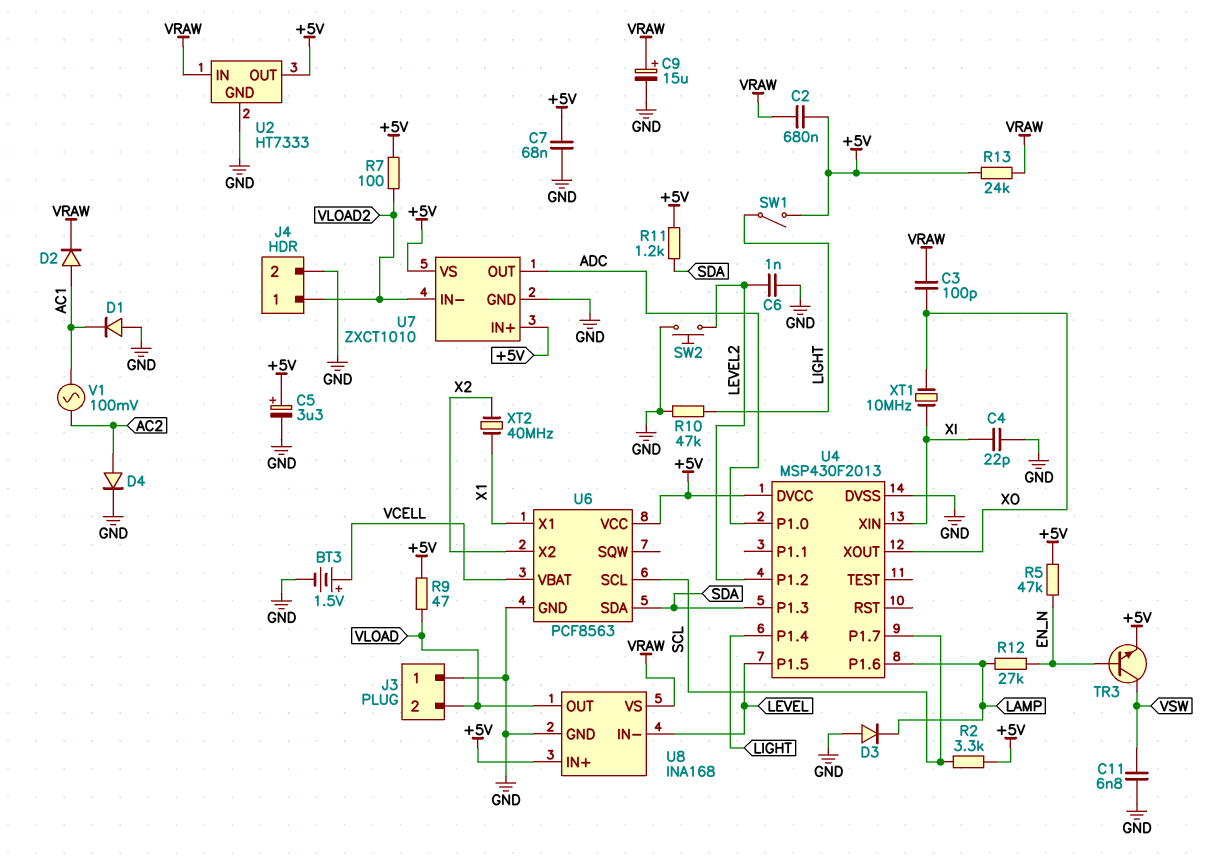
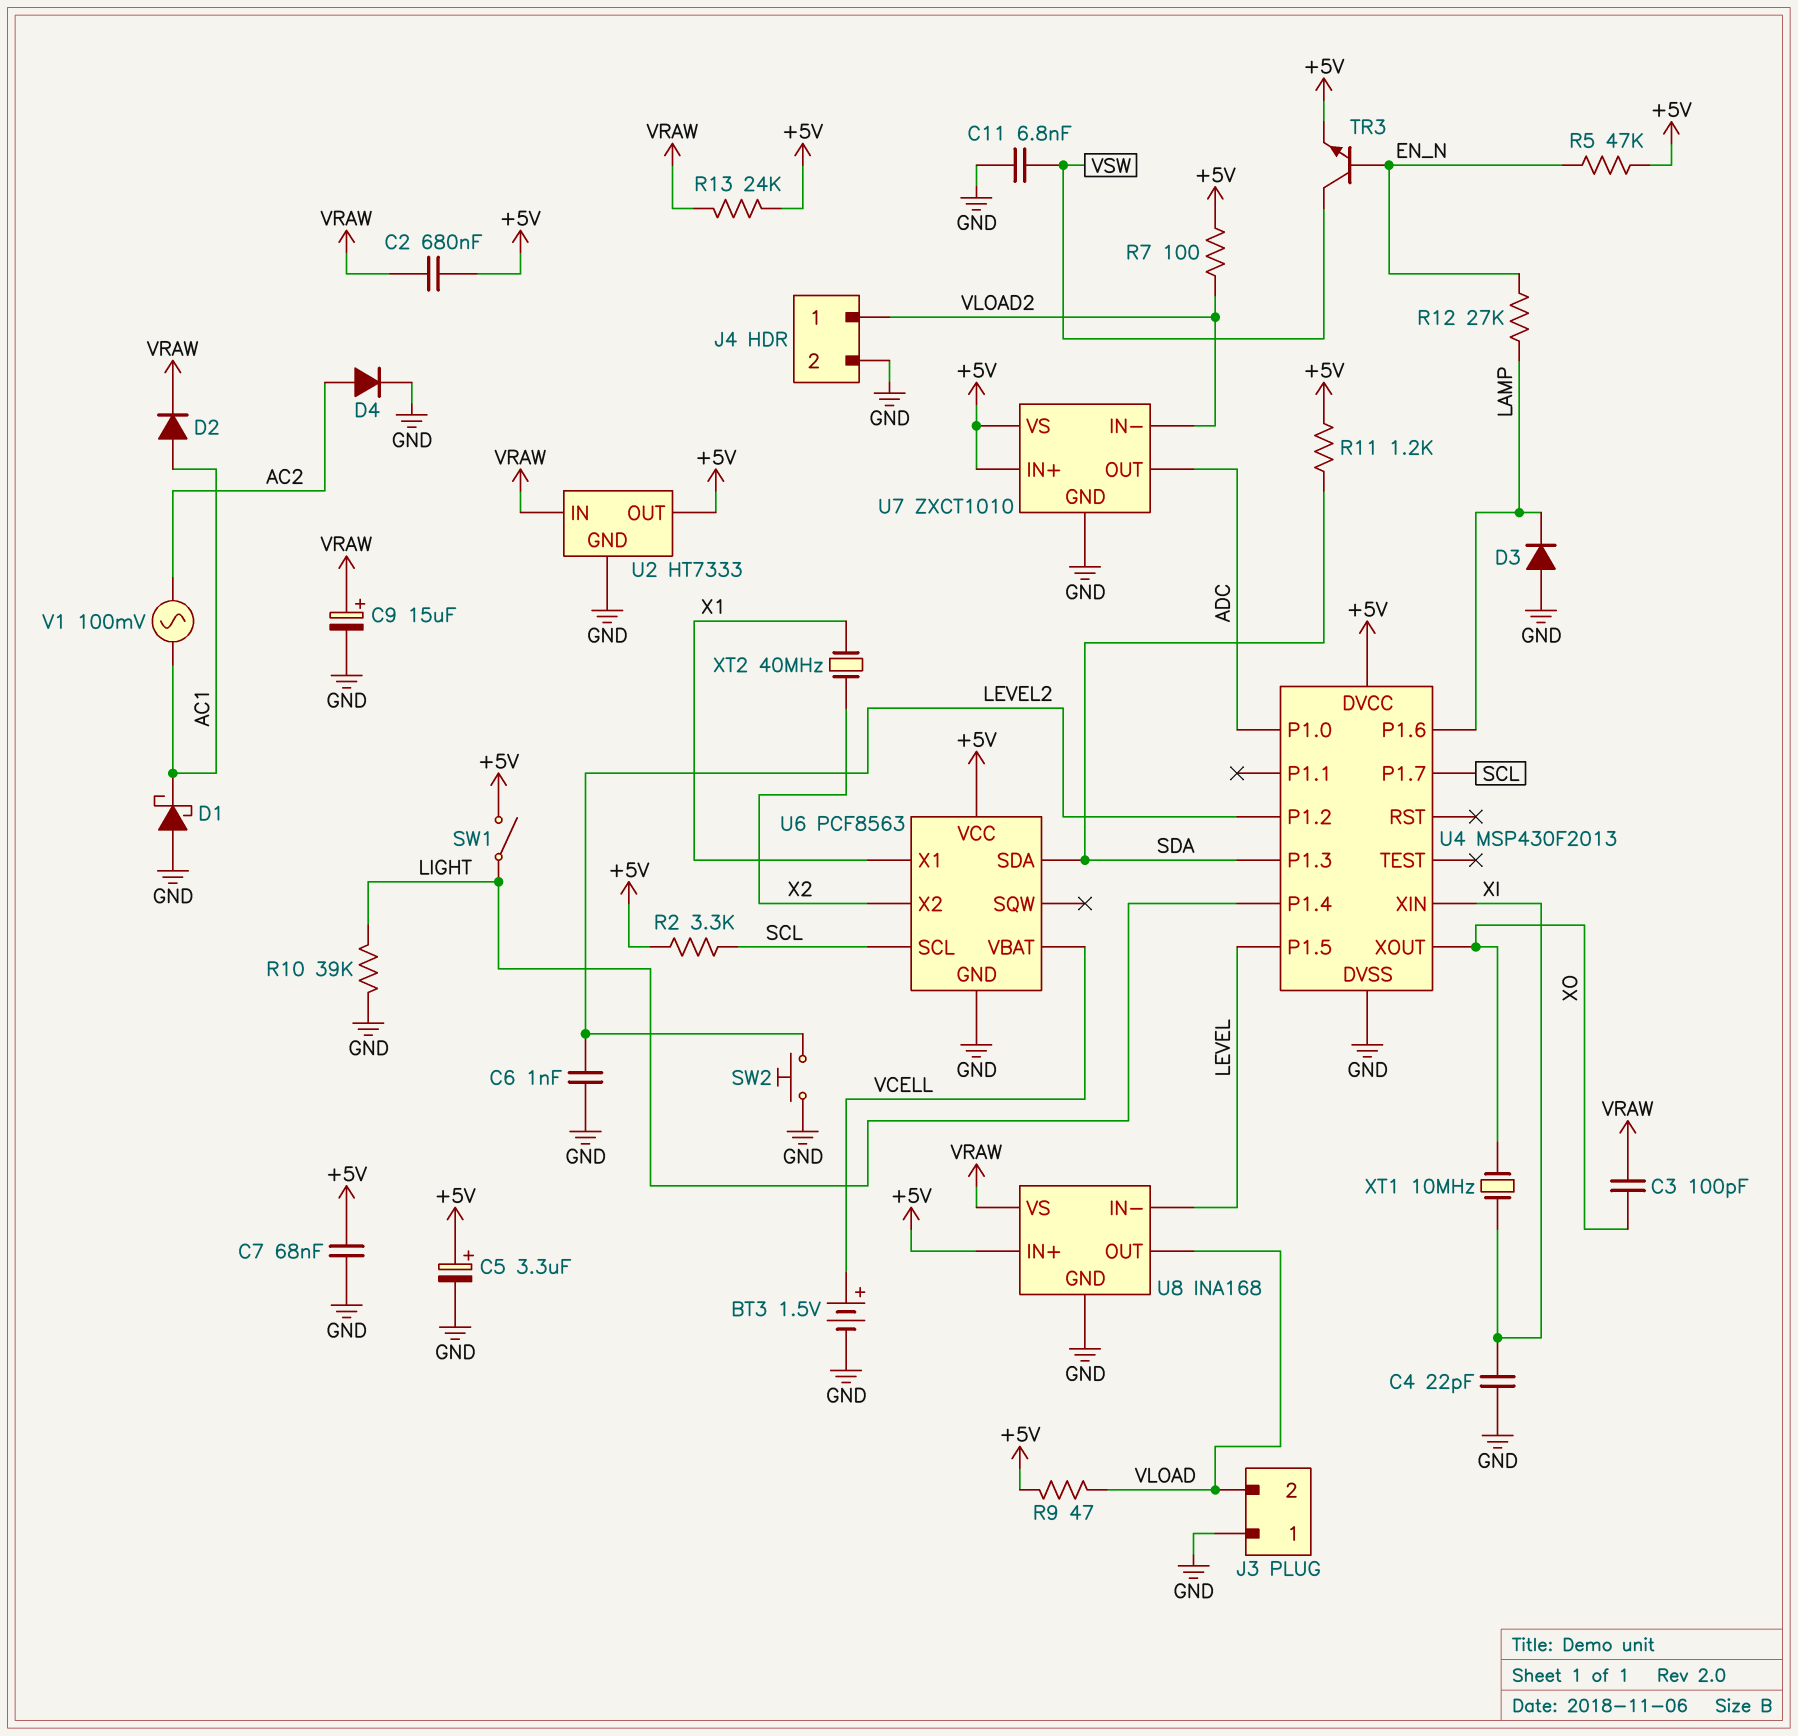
D1: diode (A GND, K AC1) -> schottky (A GND, K AC1)
R10: 47k (GND, LIGHT) -> 39k (GND, LIGHT)

